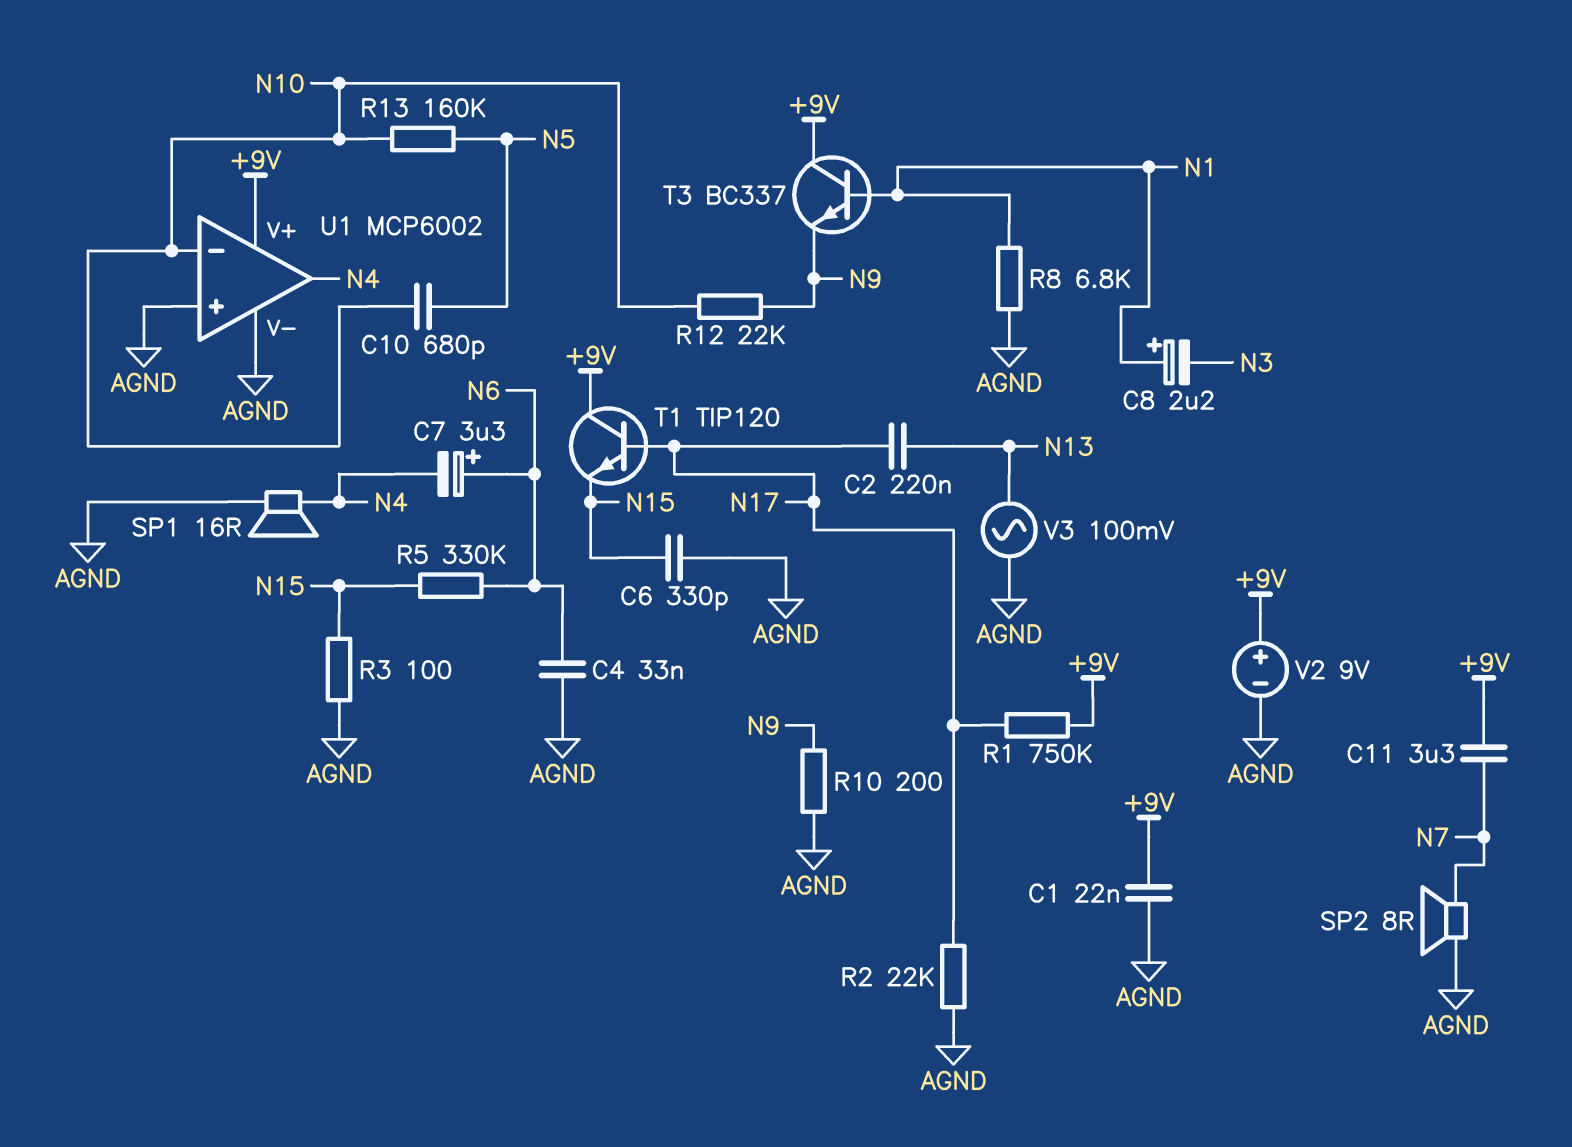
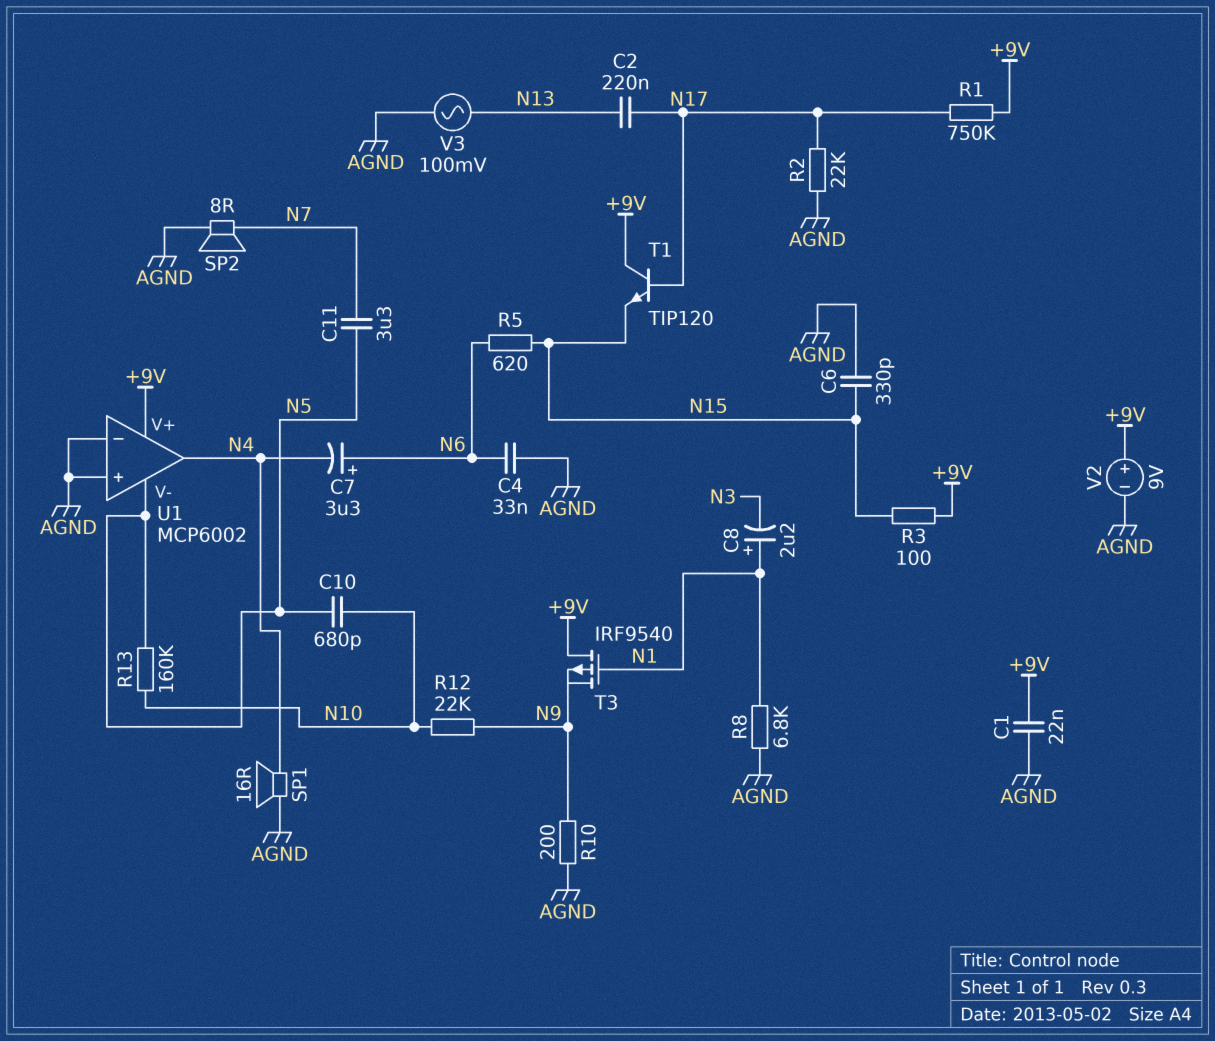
C11: 3.3uF (+9V, N7) -> 3.3uF (N5, N7)
R3: 100 (AGND, N15) -> 100 (+9V, N15)
R5: 330k (N6, N15) -> 620 (N6, N15)
T3: NPN BC337 (B N1, C +9V, E N9) -> PMOS IRF9540 (G N1, D +9V, S N9)
U1 pin V-: AGND -> N5
U1 pin in-: N10 -> AGND

